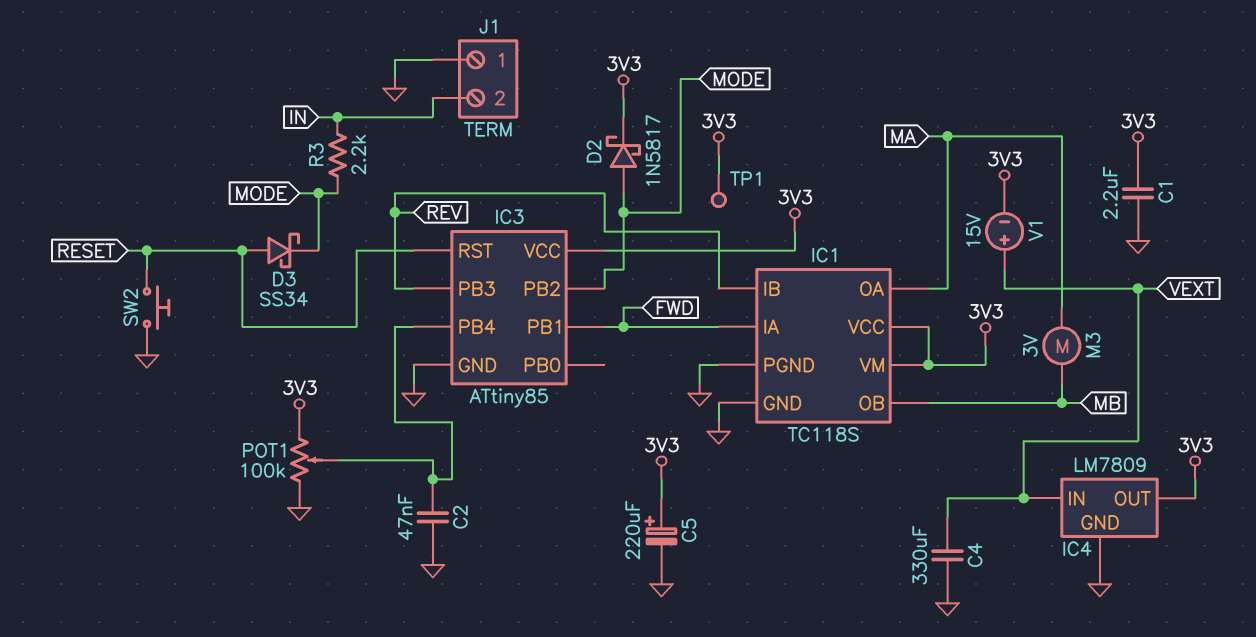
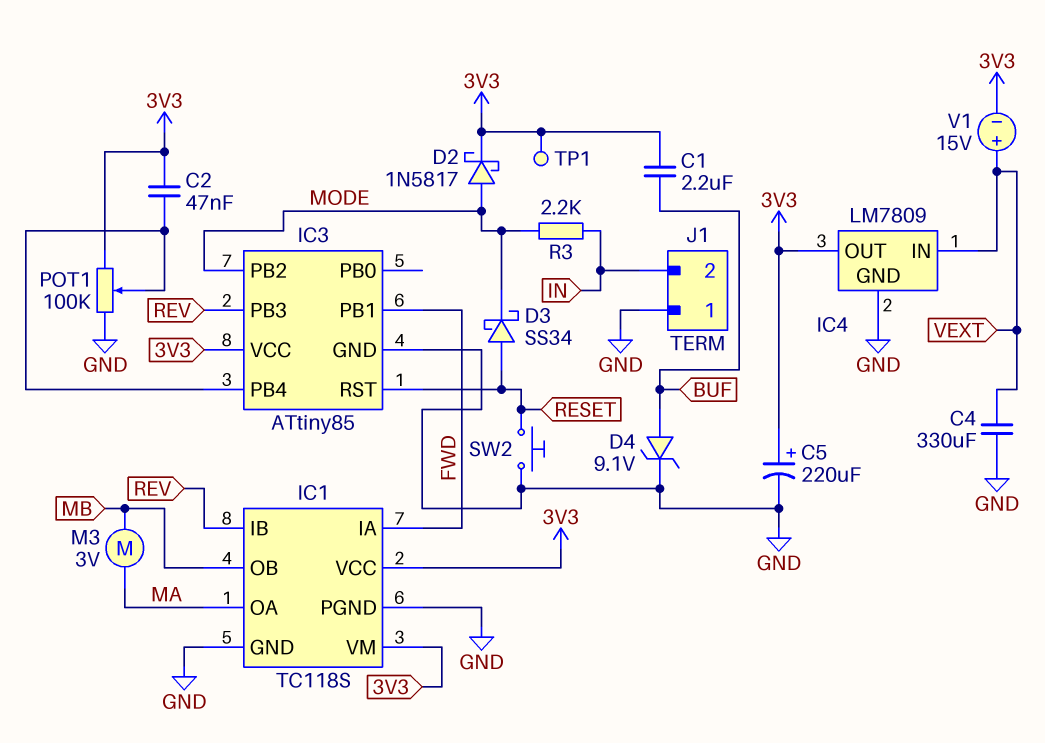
C1: 2.2uF (3V3, GND) -> 2.2uF (3V3, BUF)
C2: 47nF (GND, IC3/PB4) -> 47nF (3V3, IC3/PB4)
D4: none -> zener 9.1V (A BUF, K GND)

